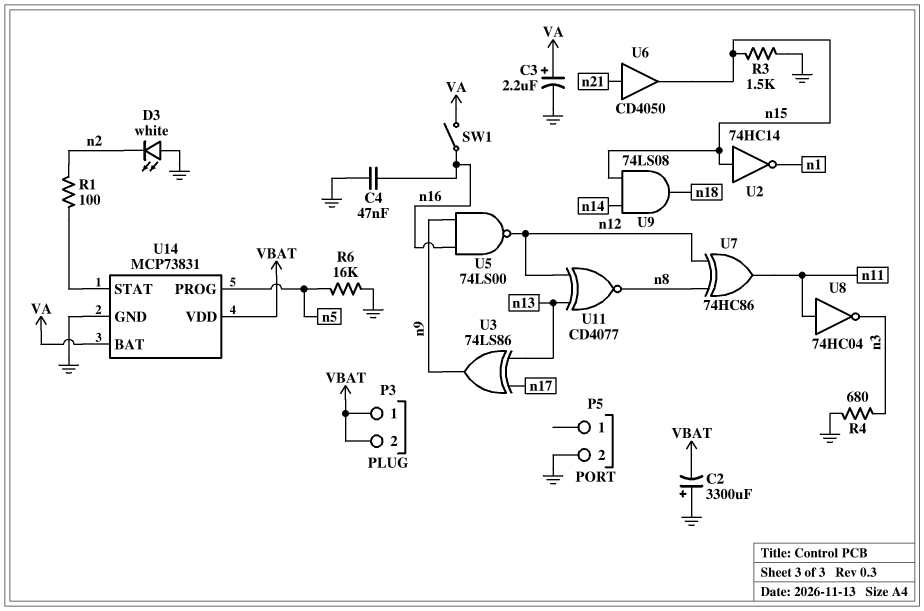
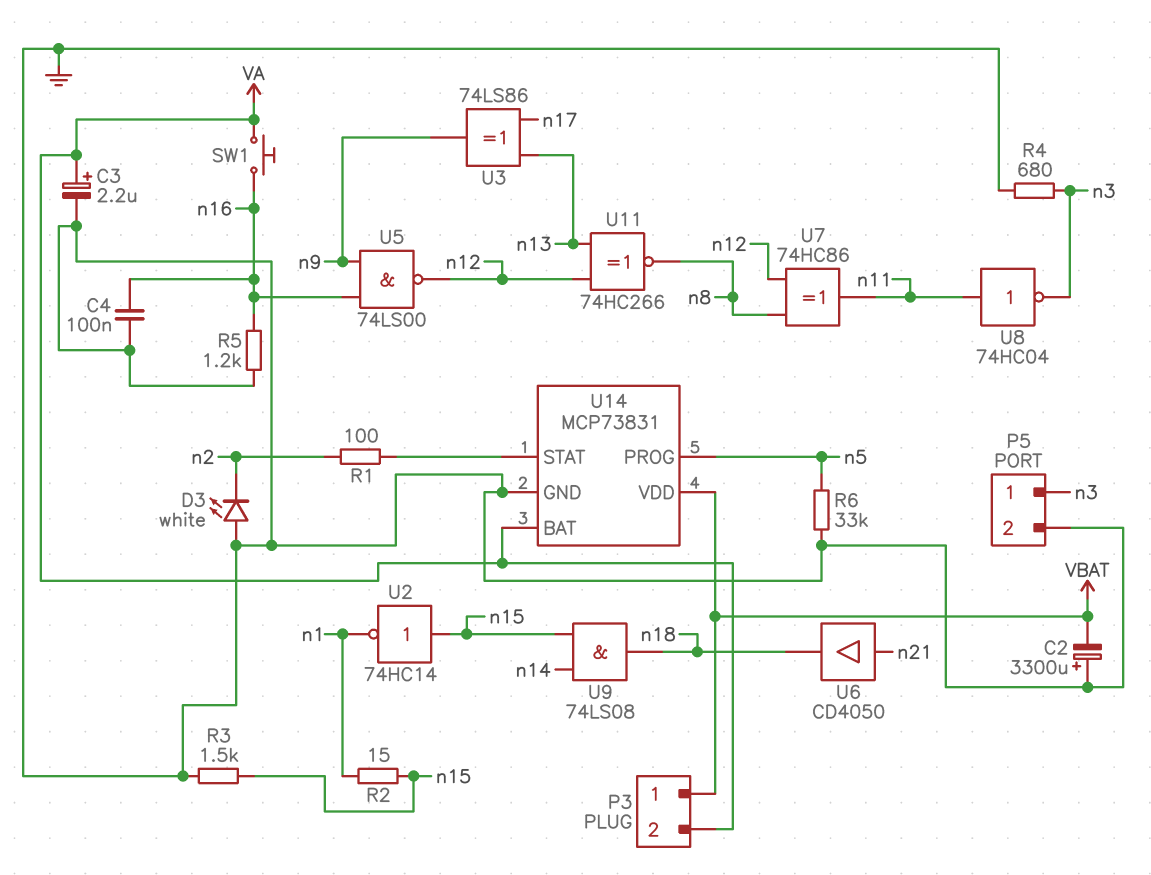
C4: 47nF (GND, n16) -> 100nF (GND, n16)
P3 pin 2: VBAT -> VA
P5 pin 1: none -> n3
R2: none -> 15 (n1, n15)
R5: none -> 1.2k (GND, n16)
R6: 16k (GND, n5) -> 33k (GND, n5)
SW1: switch (VA, n16) -> button (VA, n16)
U6: buffer CD4050 (in n21, out n15) -> buffer CD4050 (in n21, out n18)
U11: XNOR CD4077 (in n12, in n13, out n8) -> XNOR 74HC266 (in n12, in n13, out n8)

